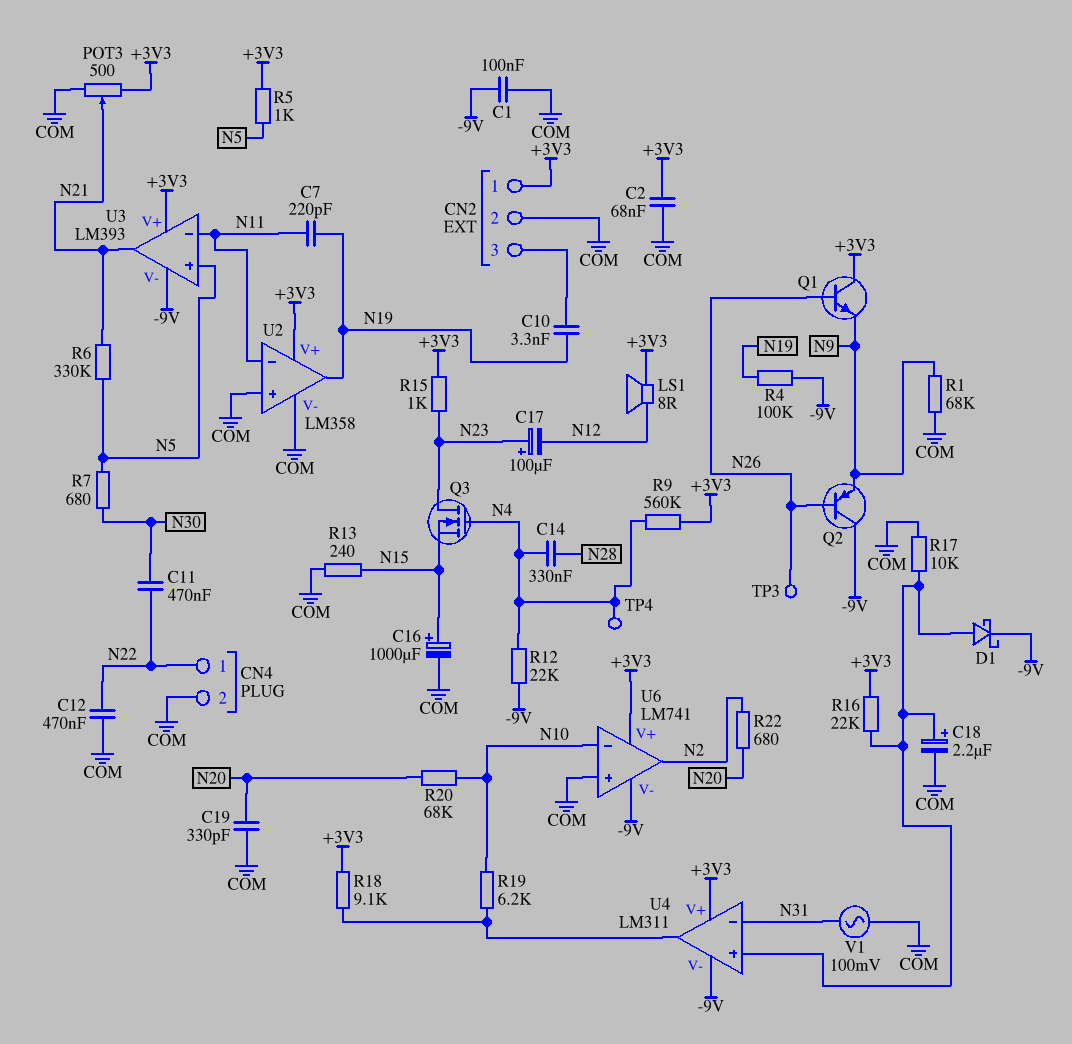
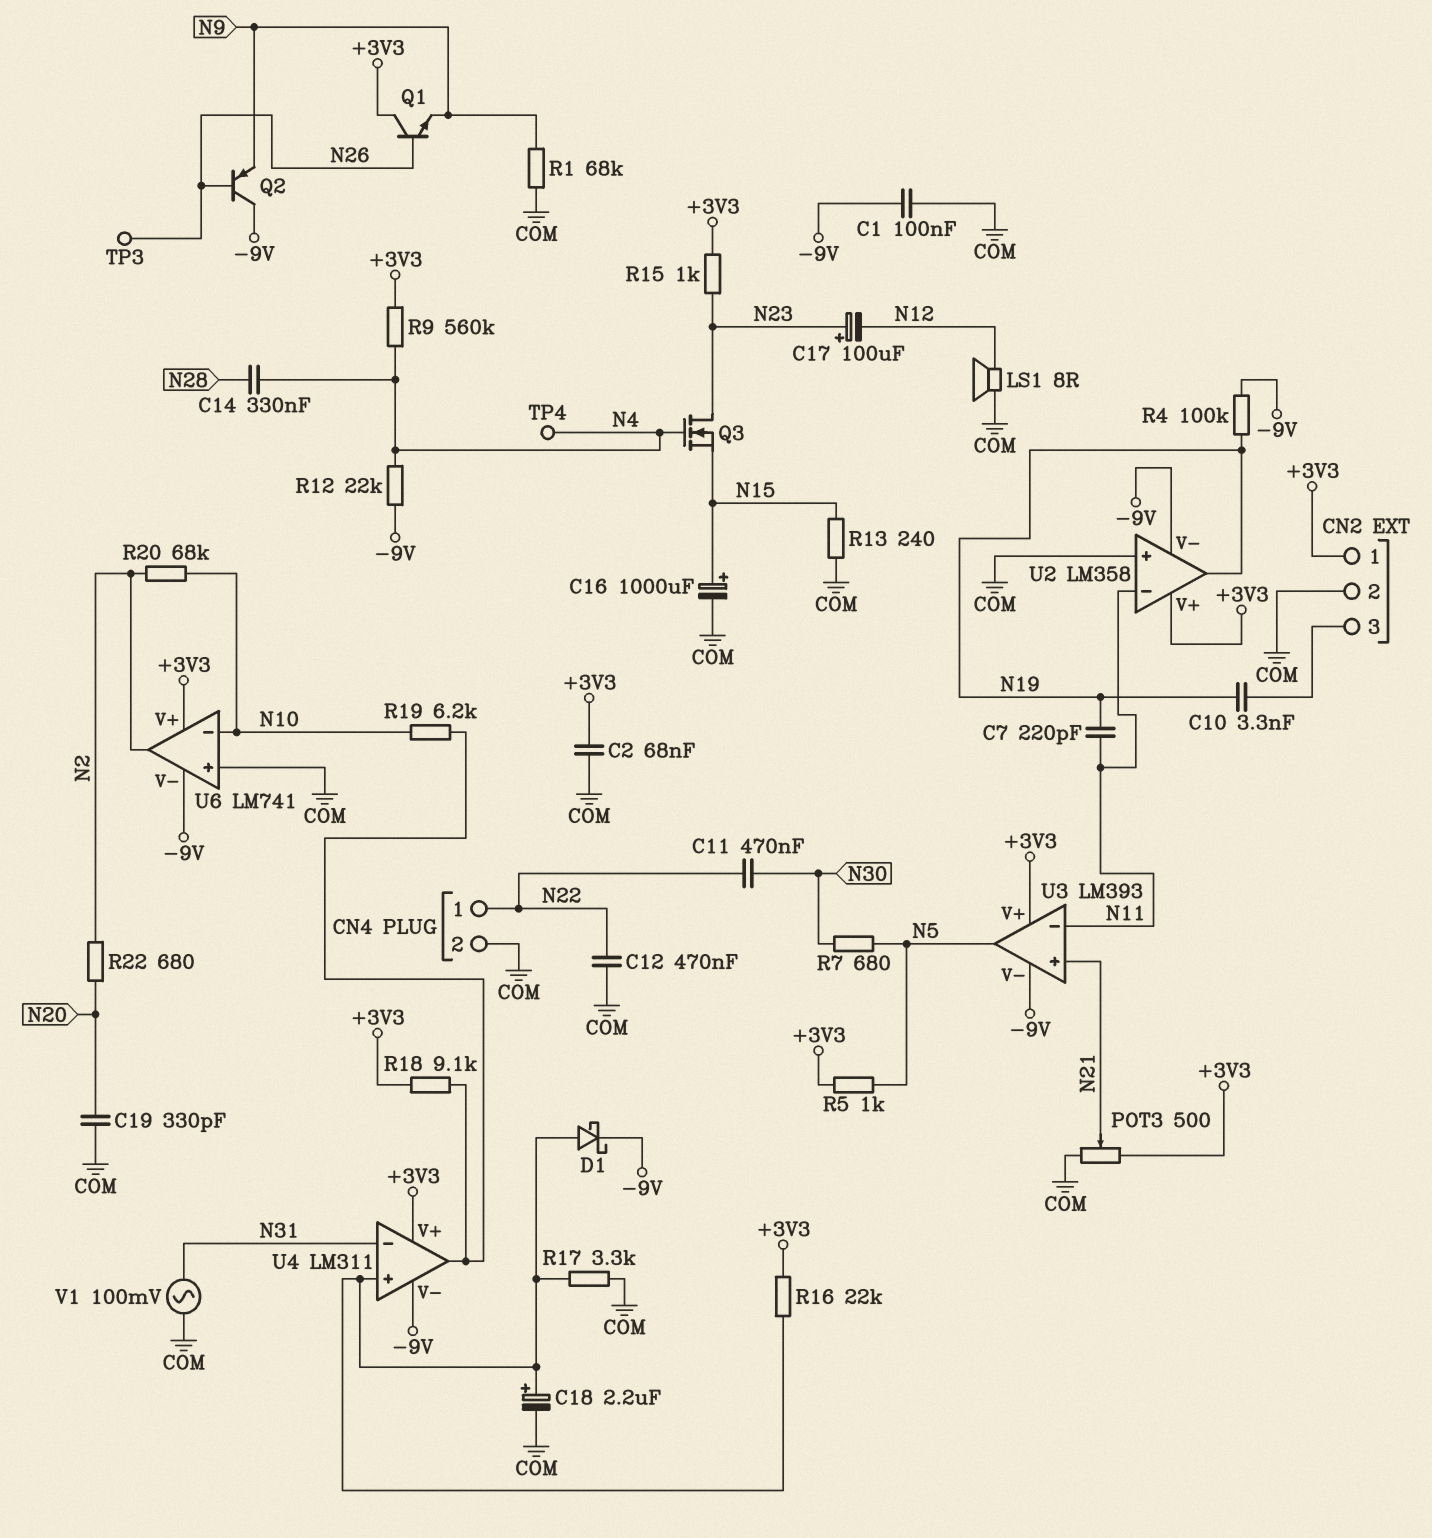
LS1: speaker 8R (+3V3, N12) -> speaker 8R (COM, N12)
R6: 330k (N5, N21) -> none
R17: 10k (COM, U4/in+) -> 3.3k (COM, U4/in+)
R20: 68k (N10, N20) -> 68k (N2, N10)
U2 pin V-: COM -> -9V
U3 pin in+: N5 -> N21
U3 pin out: N21 -> N5

